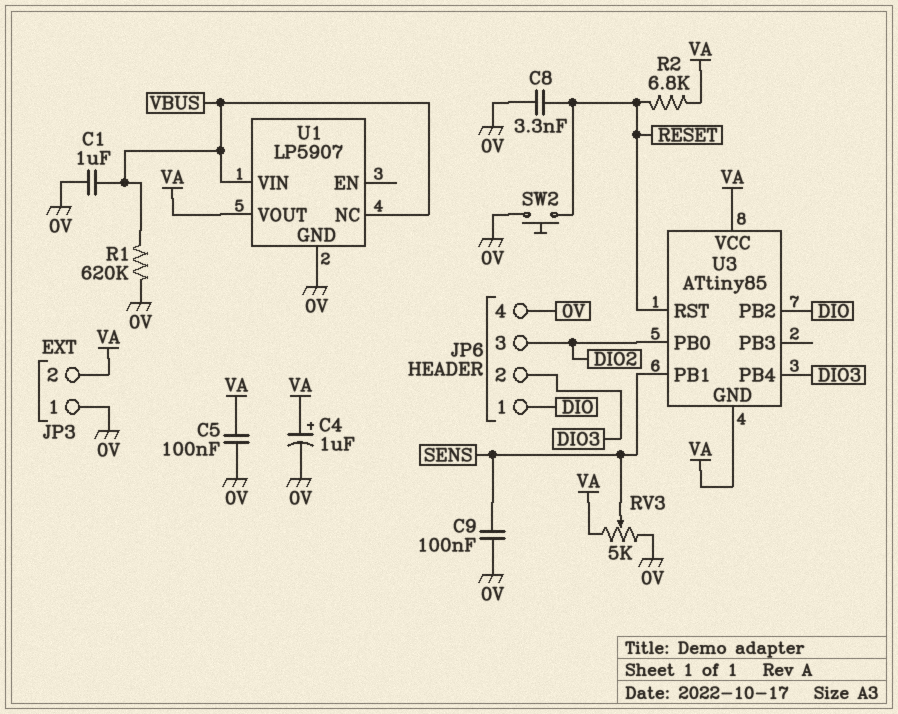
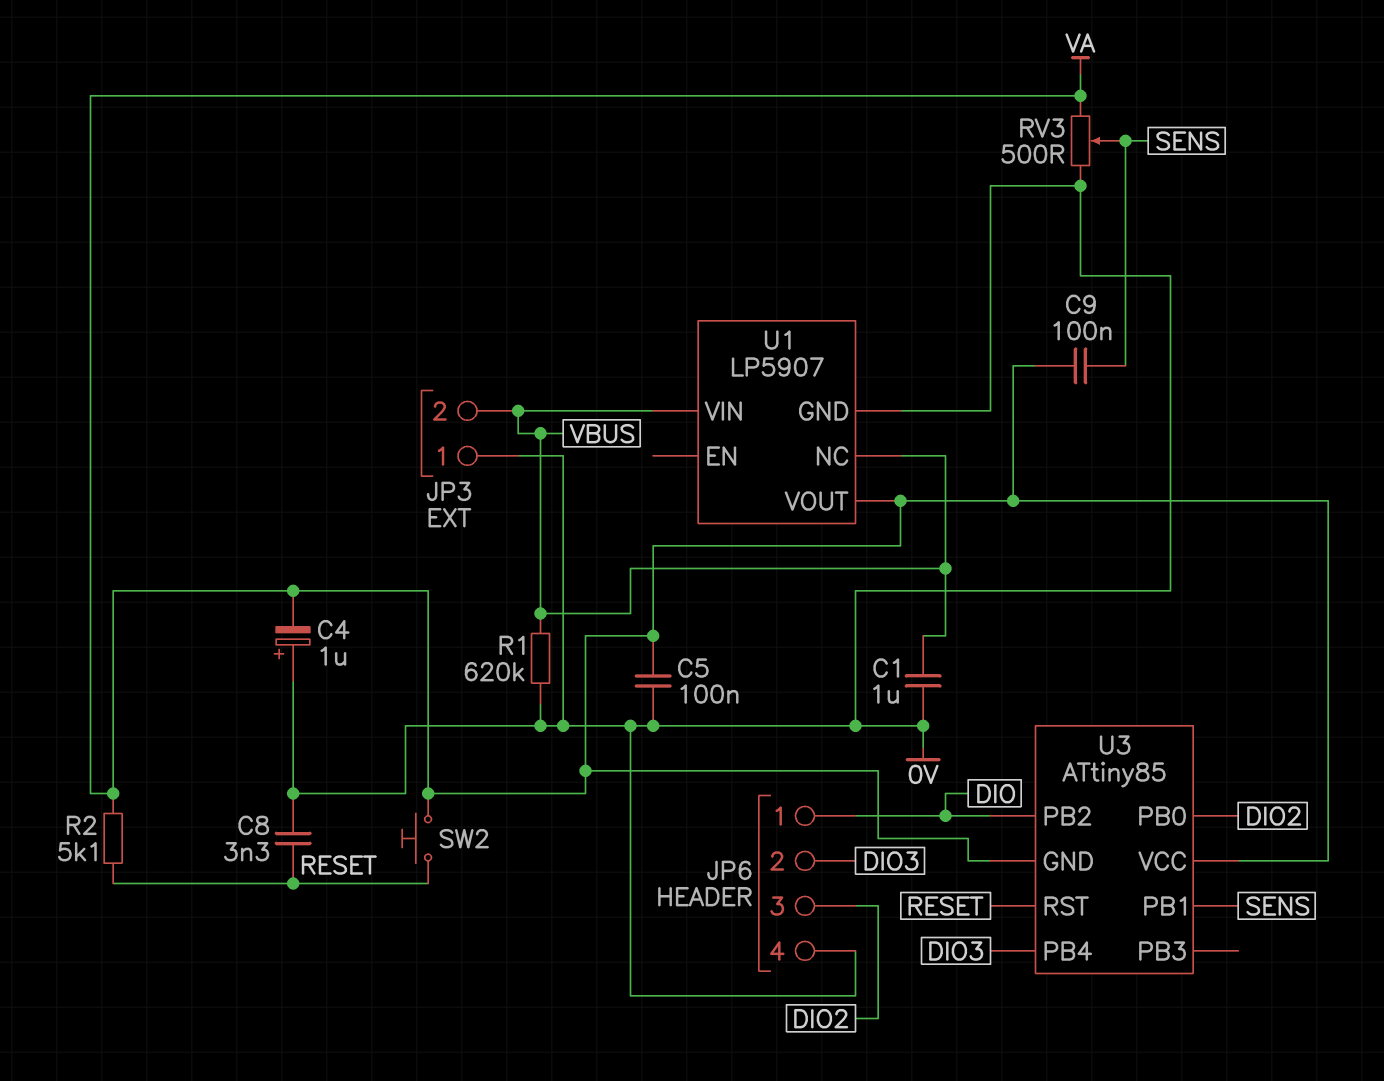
C4: 1uF (plus VA, minus 0V) -> 1uF (plus 0V, minus VA)
C9: 100nF (0V, SENS) -> 100nF (SENS, VA)
JP3 pin 2: VA -> VBUS
R2: 6.8k (RESET, VA) -> 5.1k (RESET, VA)
RV3: 5k (0V, VA, wiper SENS) -> 500 (0V, VA, wiper SENS)
SW2: button (0V, RESET) -> button (RESET, VA)

